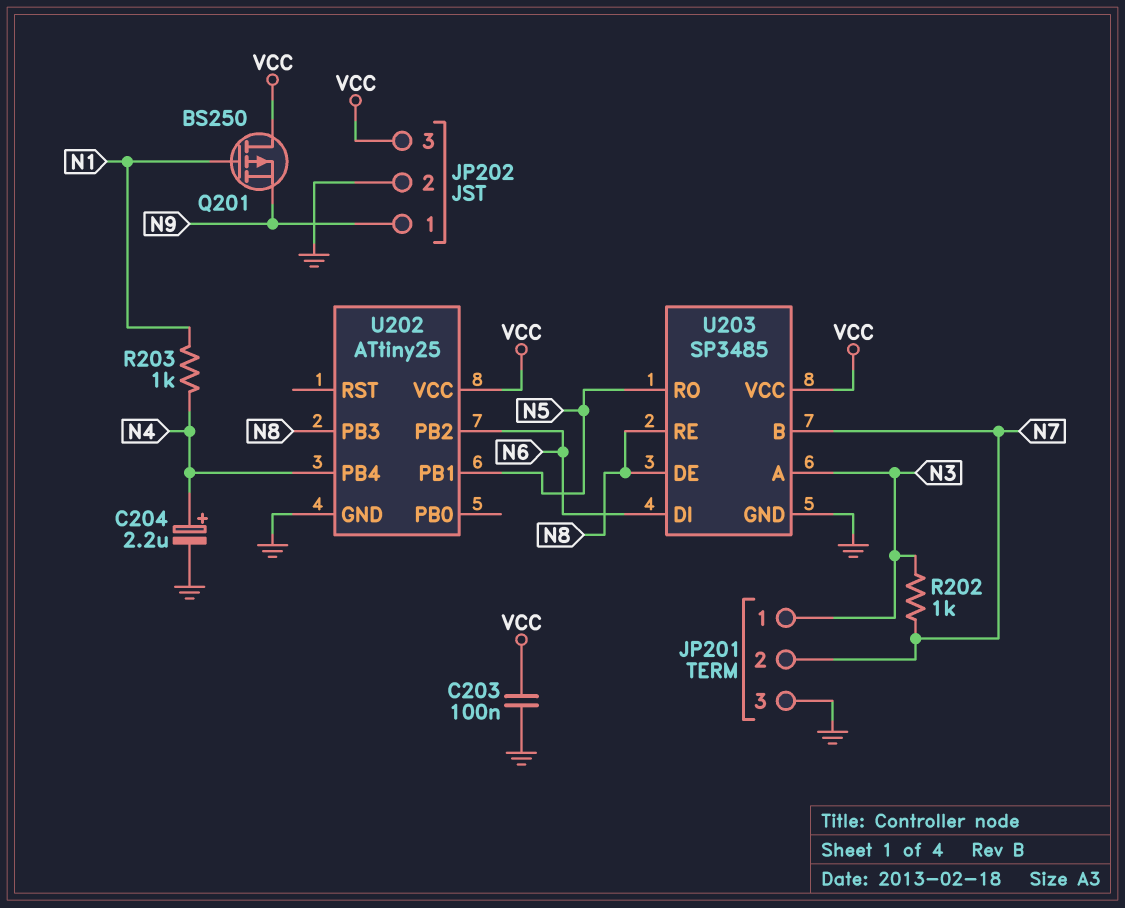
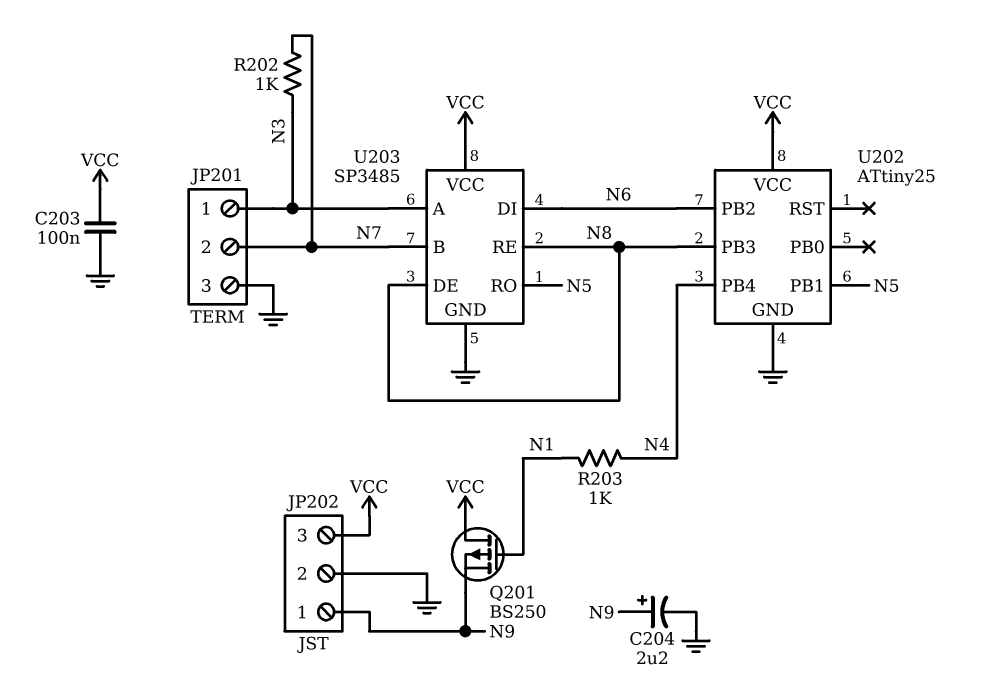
C204: 2.2uF (plus N4, minus GND) -> 2.2uF (plus N9, minus GND)

